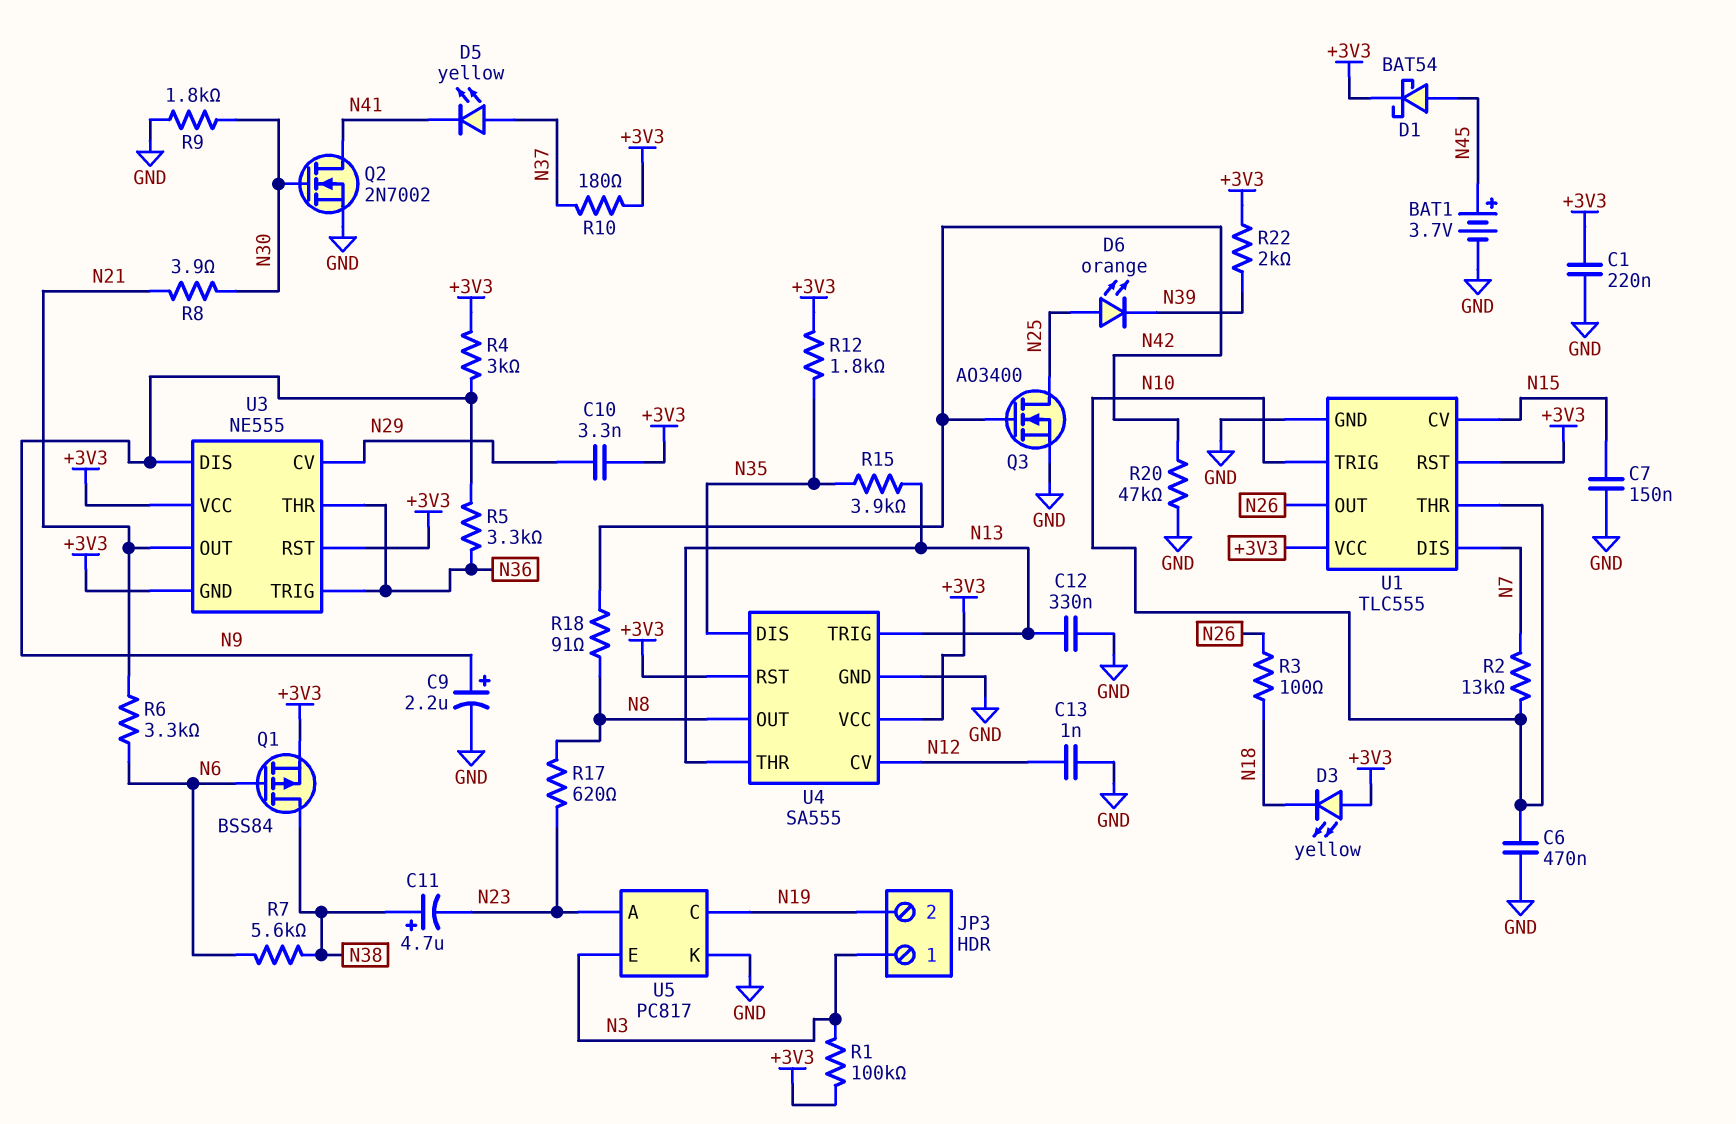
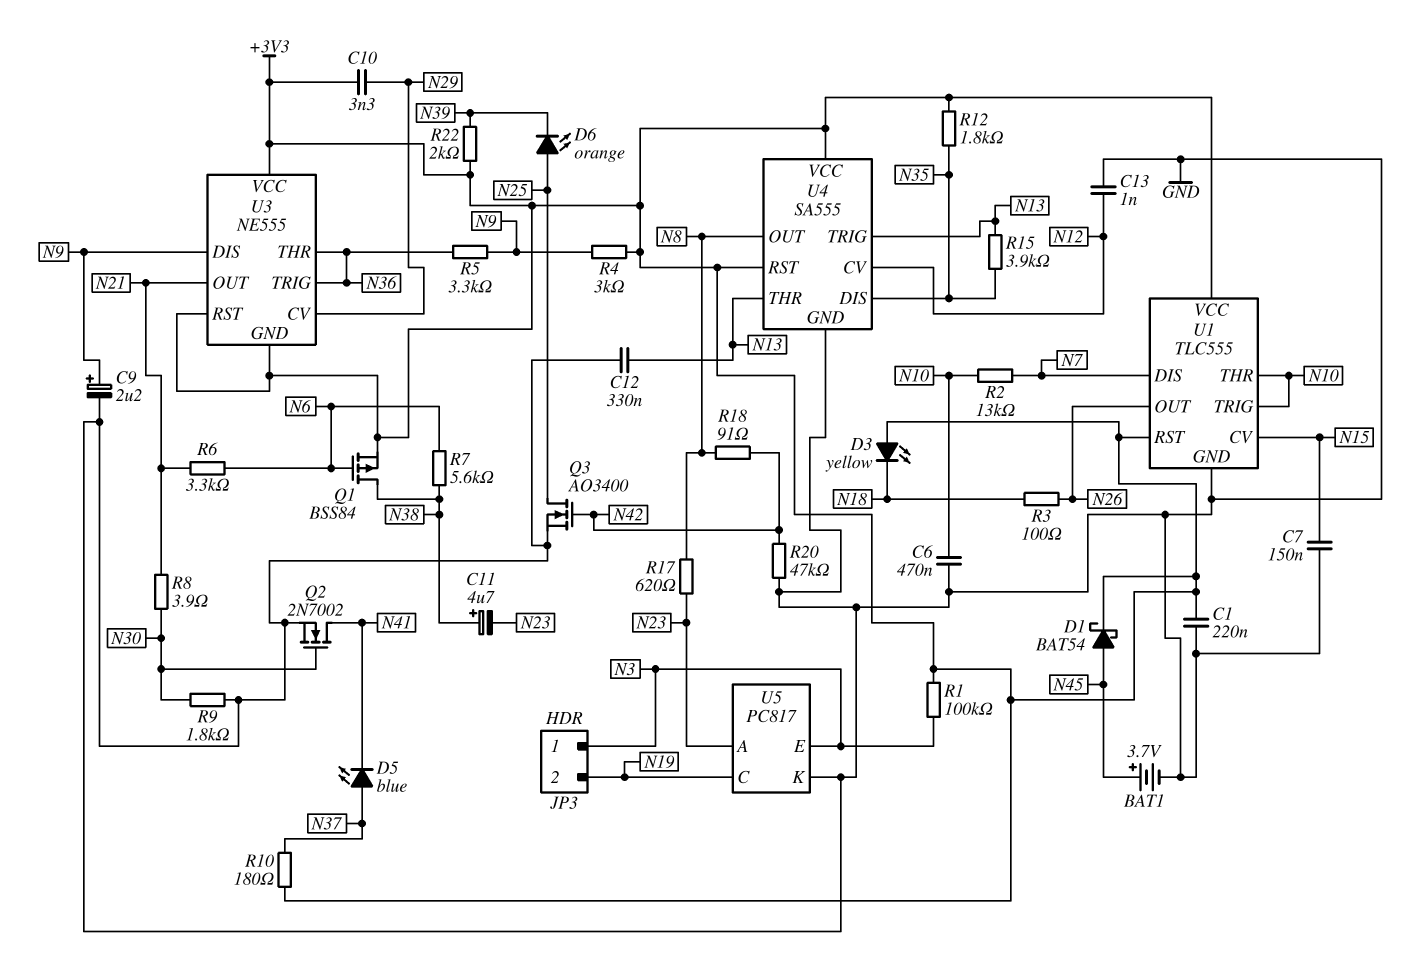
D5: LED yellow (A N37, K N41) -> LED blue (A N37, K N41)

